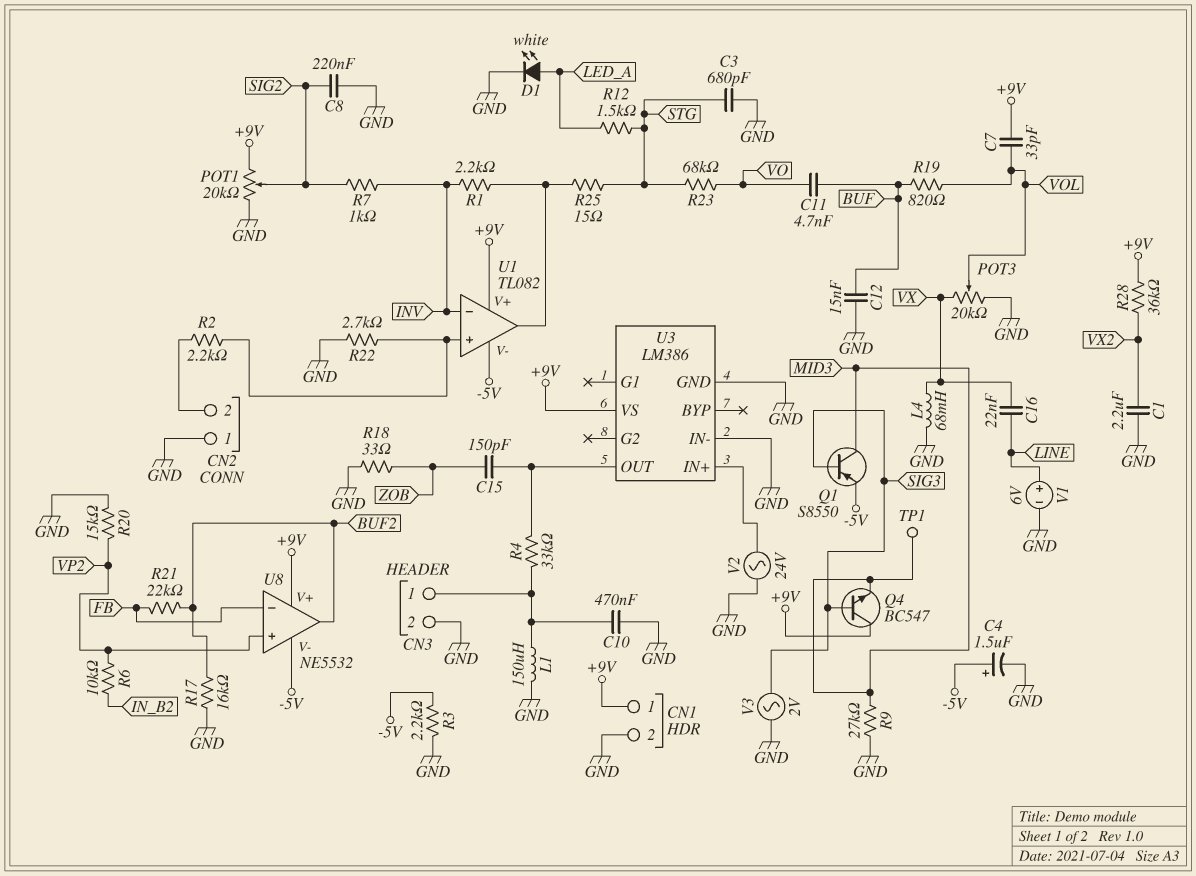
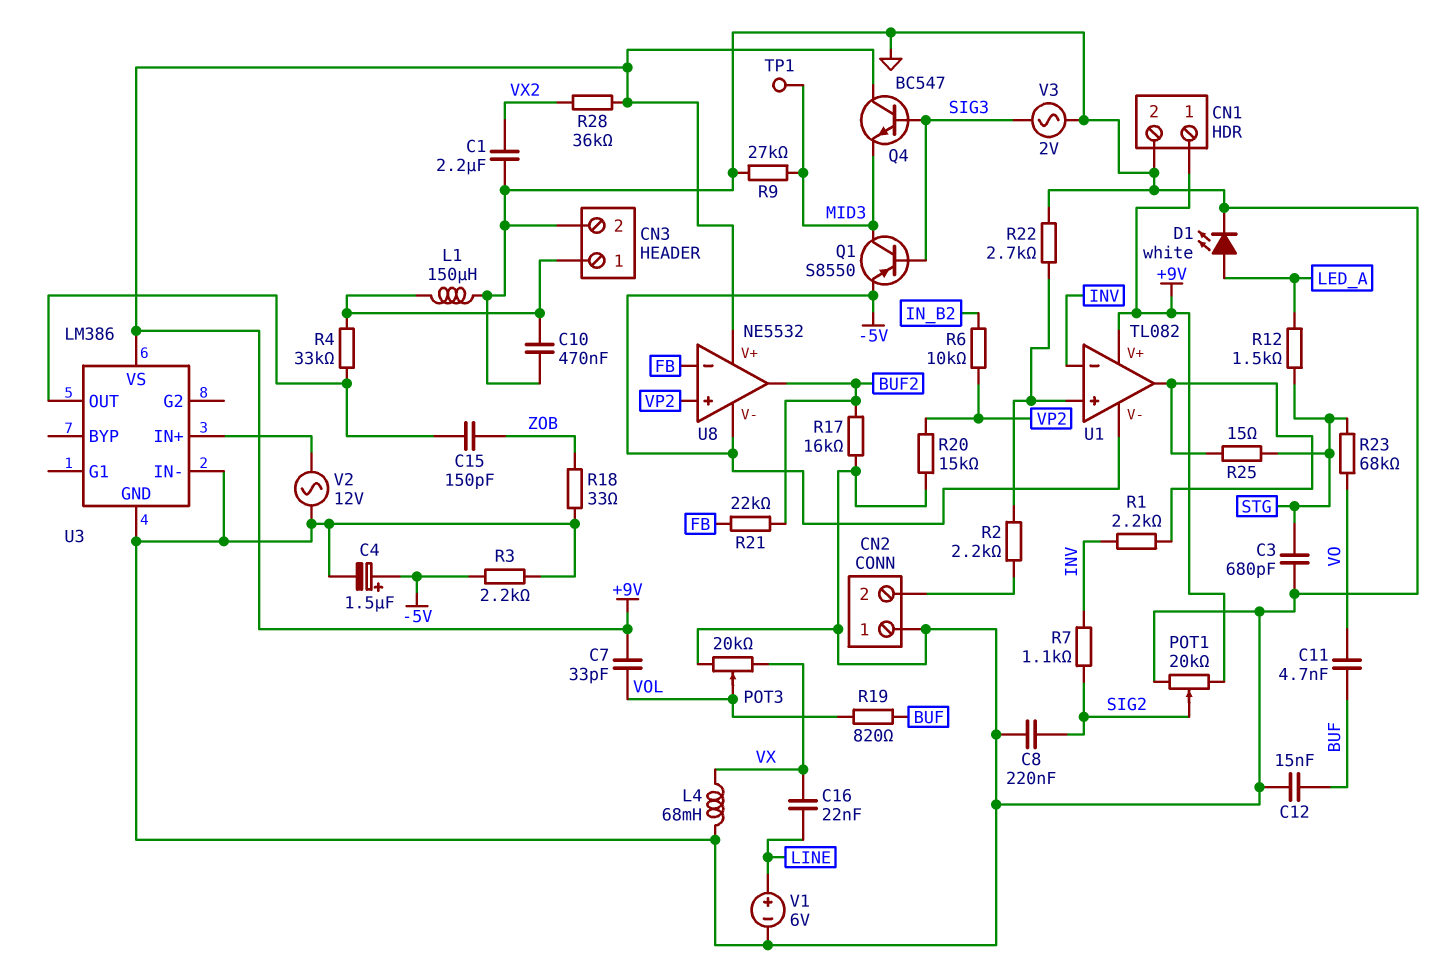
R7: 1k (INV, SIG2) -> 1.1k (INV, SIG2)
V2: AC 24V (GND, U3/IN+) -> AC 12V (GND, U3/IN+)

